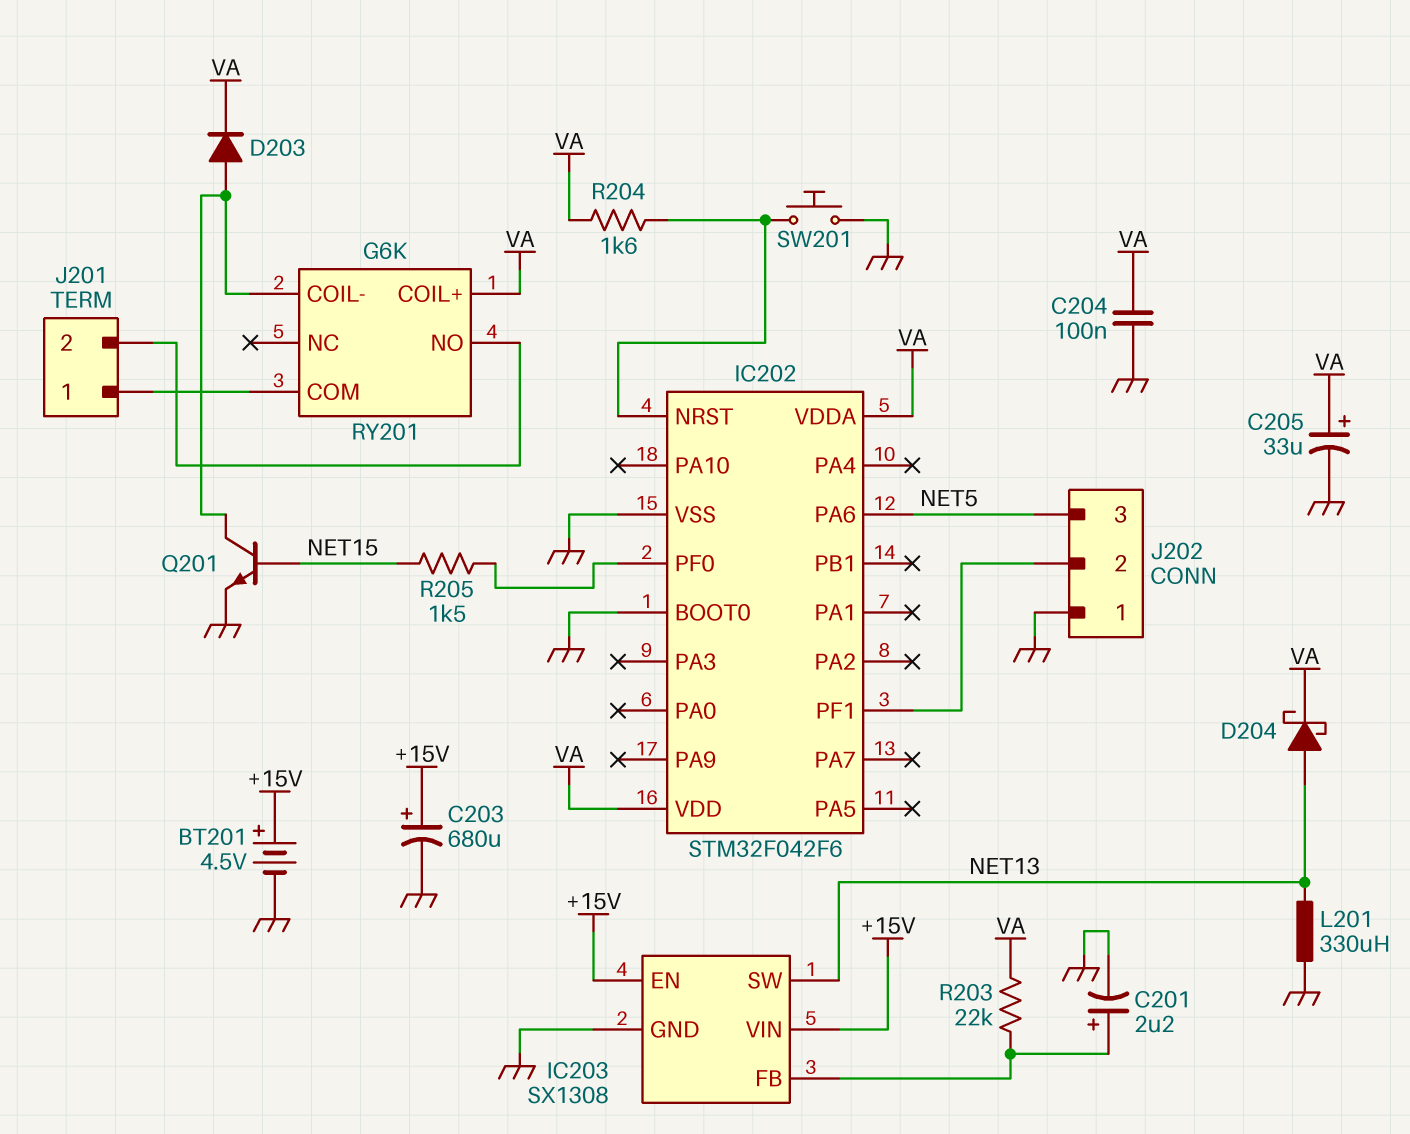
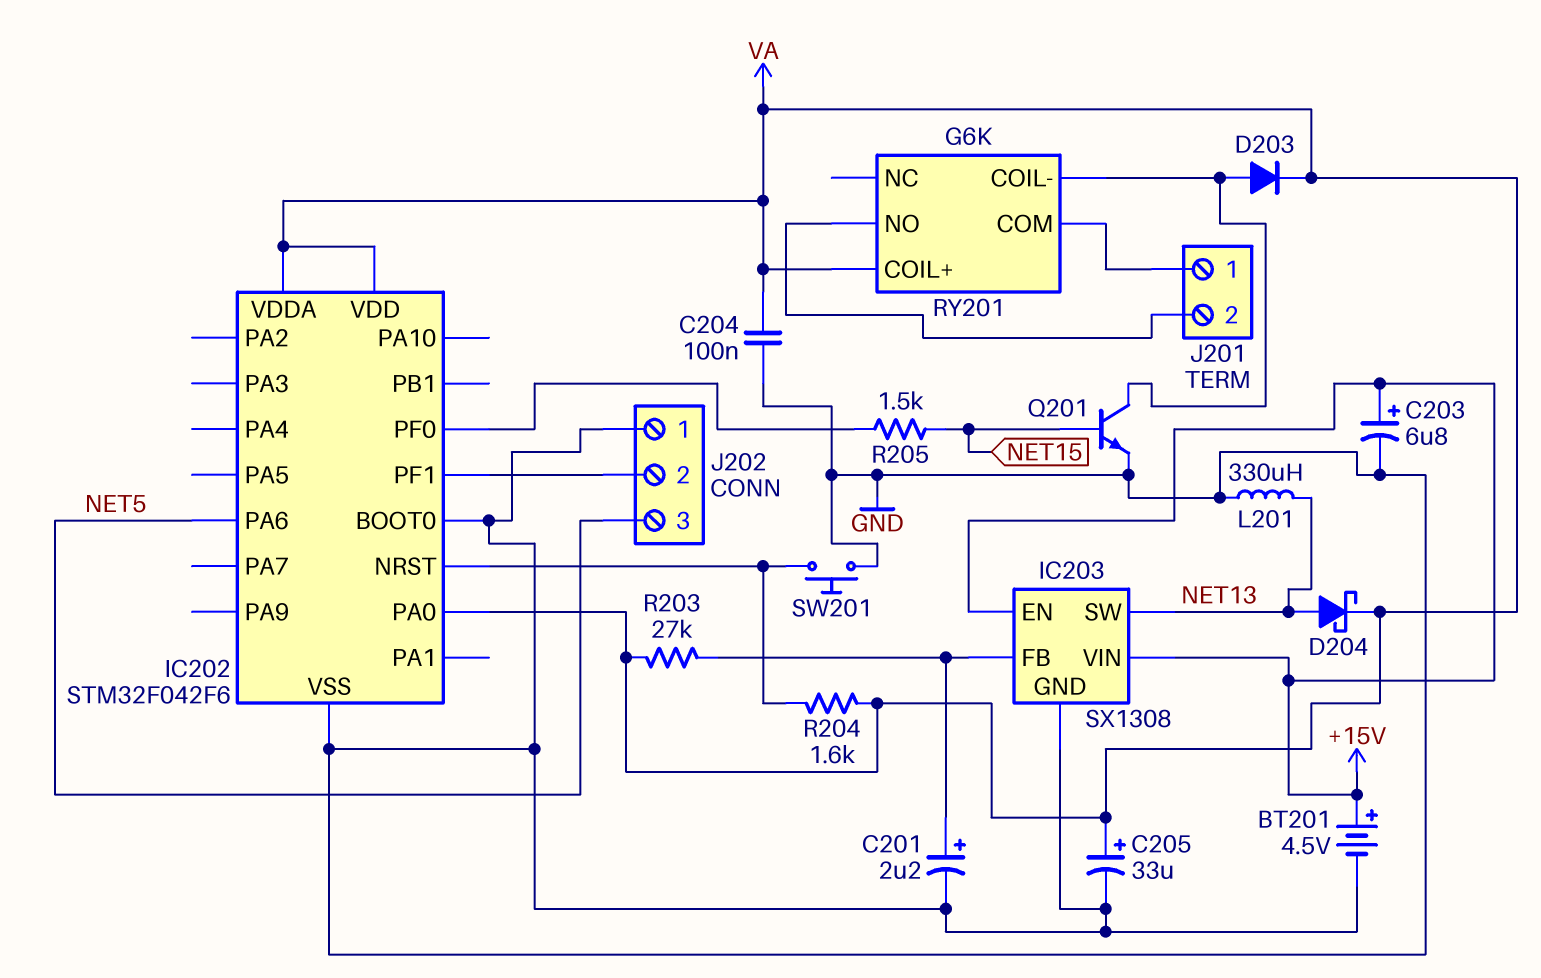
C203: 680uF (plus +15V, minus GND) -> 6.8uF (plus +15V, minus GND)
IC202 pin PA0: none -> VA
R203: 22k (IC203/FB, VA) -> 27k (IC203/FB, VA)

